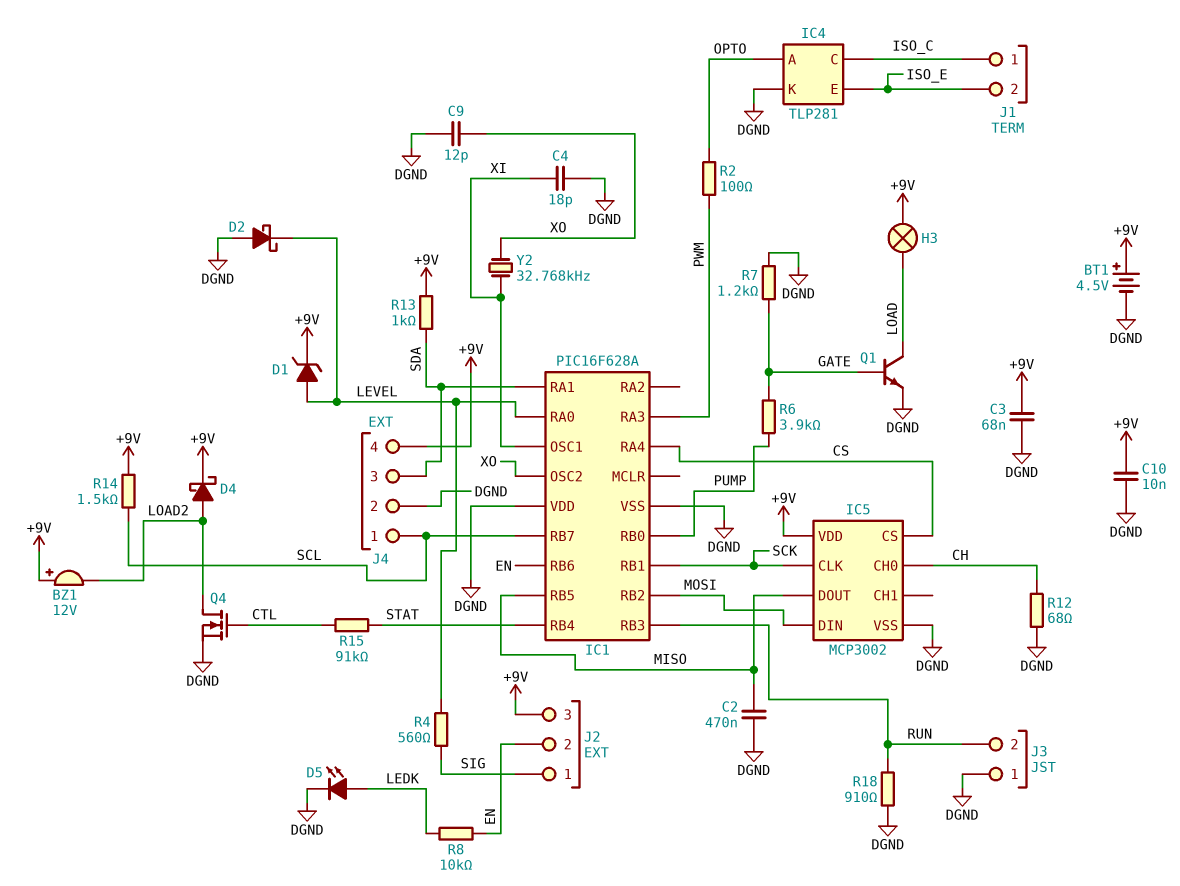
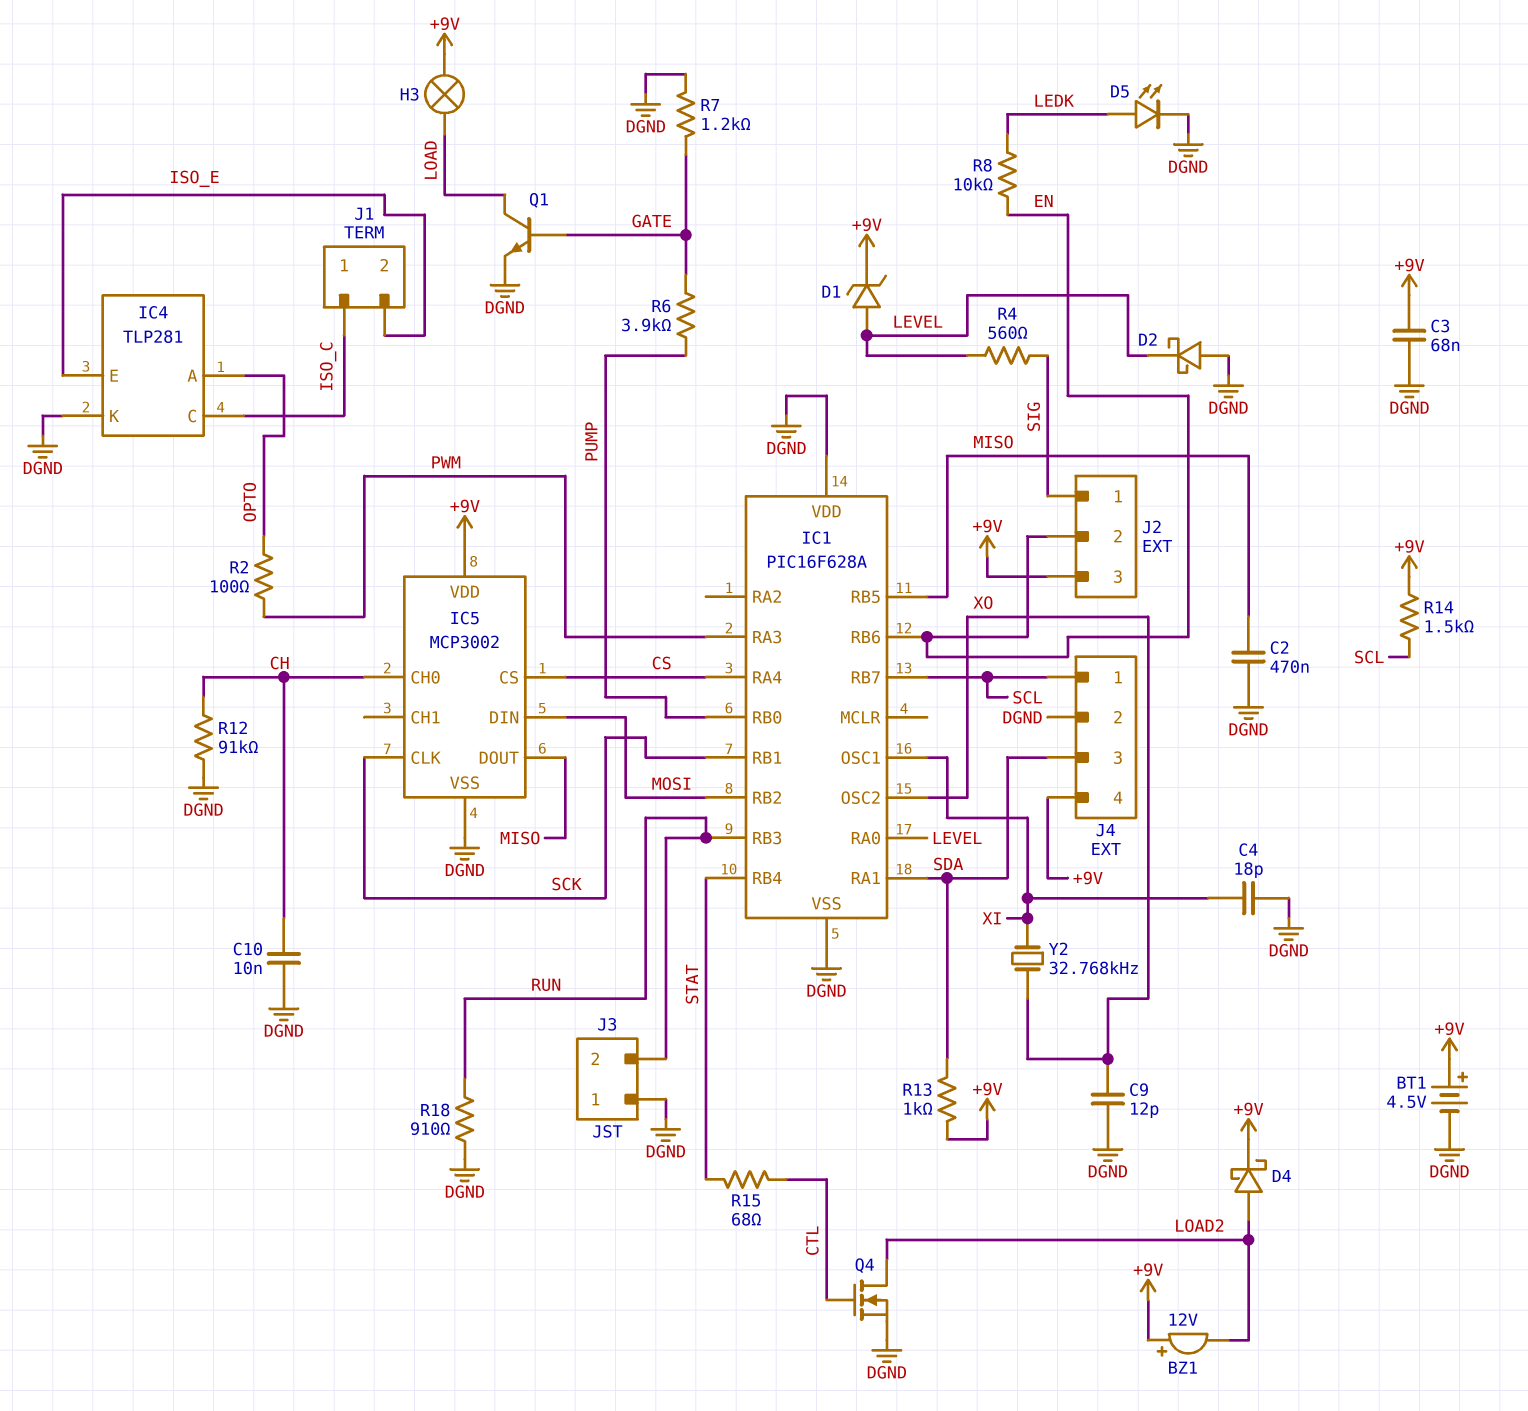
C10: 10nF (+9V, DGND) -> 10nF (CH, DGND)
R12: 68 (CH, DGND) -> 91k (CH, DGND)
R15: 91k (CTL, STAT) -> 68 (CTL, STAT)

